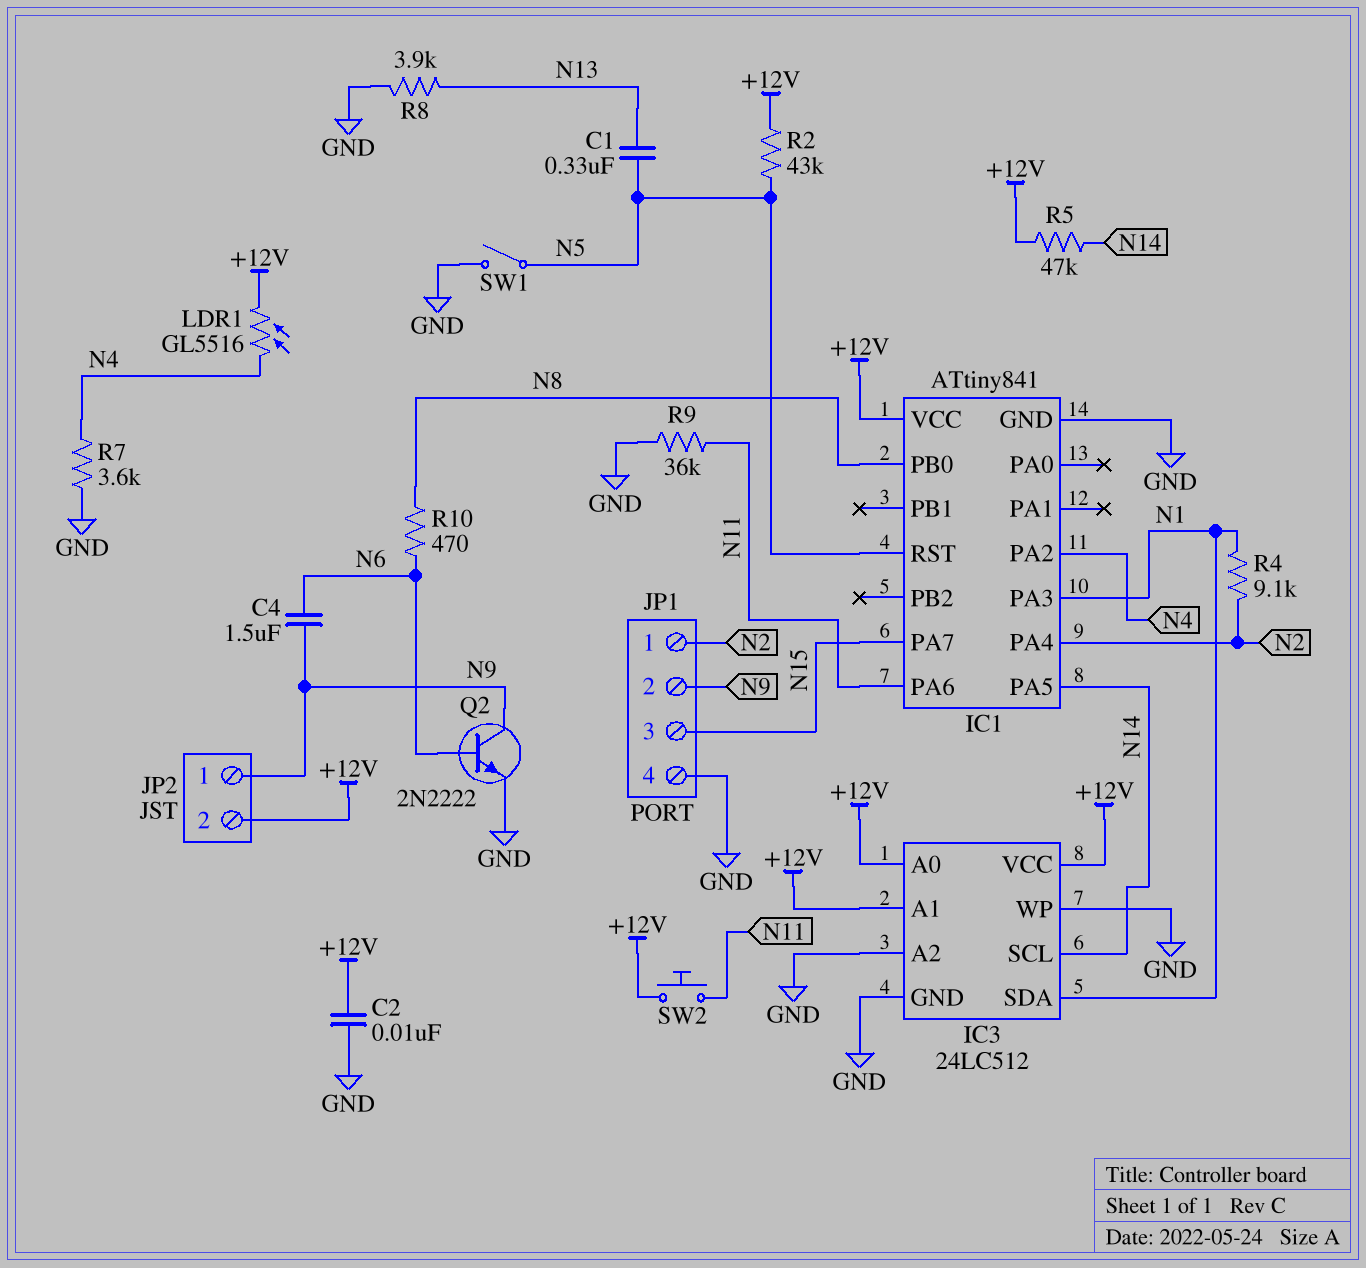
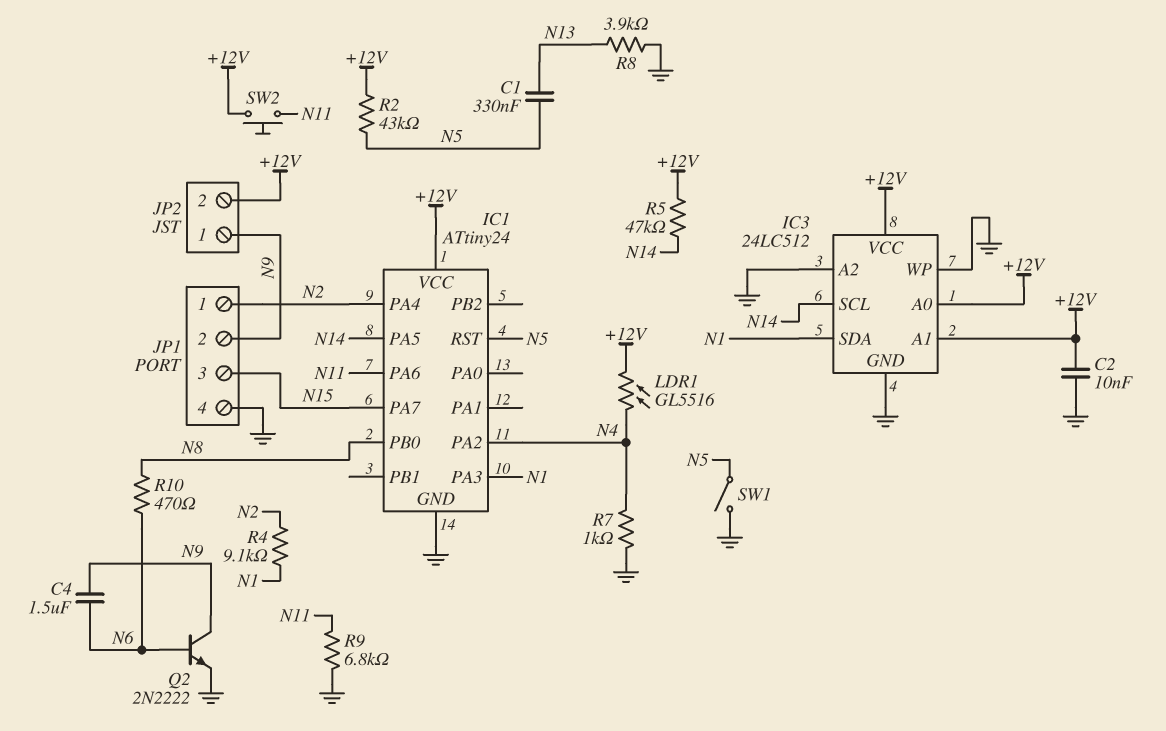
IC1: ATtiny841 -> ATtiny24
R7: 3.6k (GND, N4) -> 1k (GND, N4)
R9: 36k (GND, N11) -> 6.8k (GND, N11)

